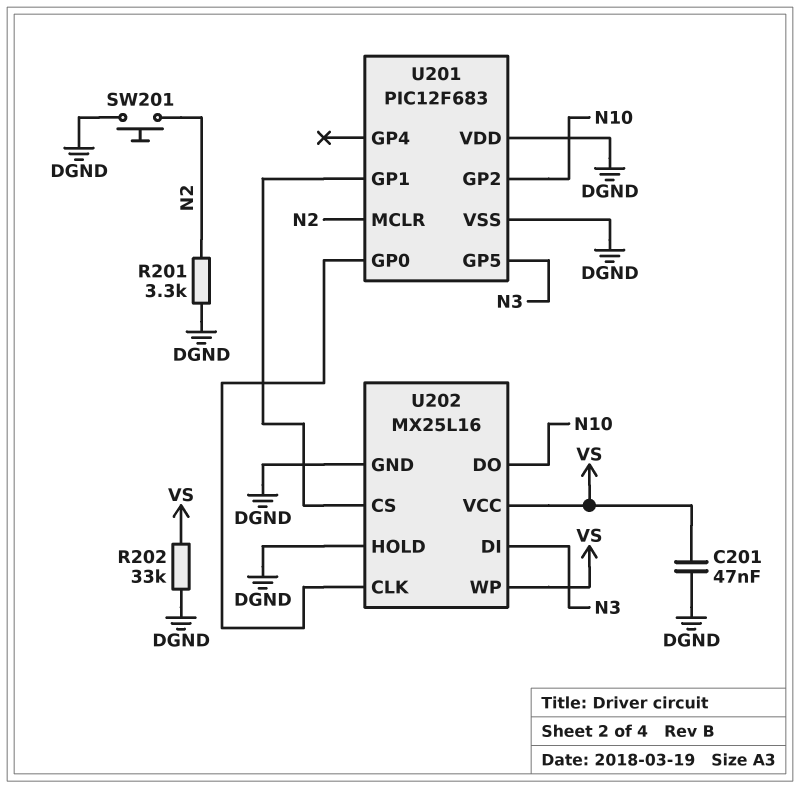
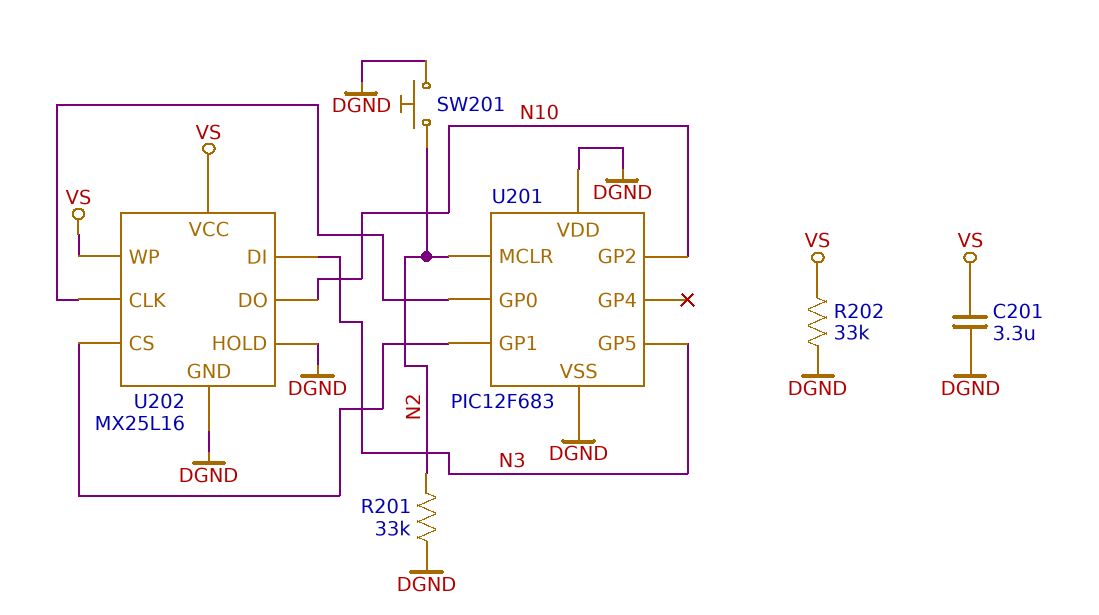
C201: 47nF (DGND, VS) -> 3.3uF (DGND, VS)
R201: 3.3k (DGND, N2) -> 33k (DGND, N2)

